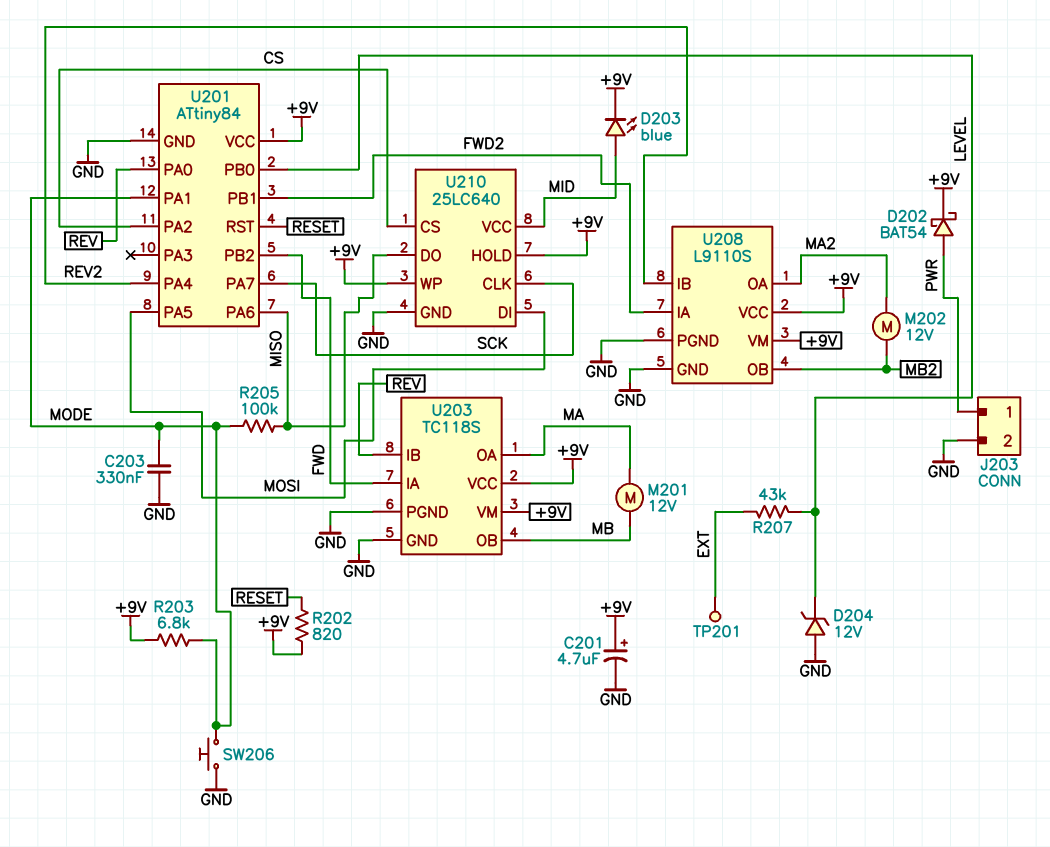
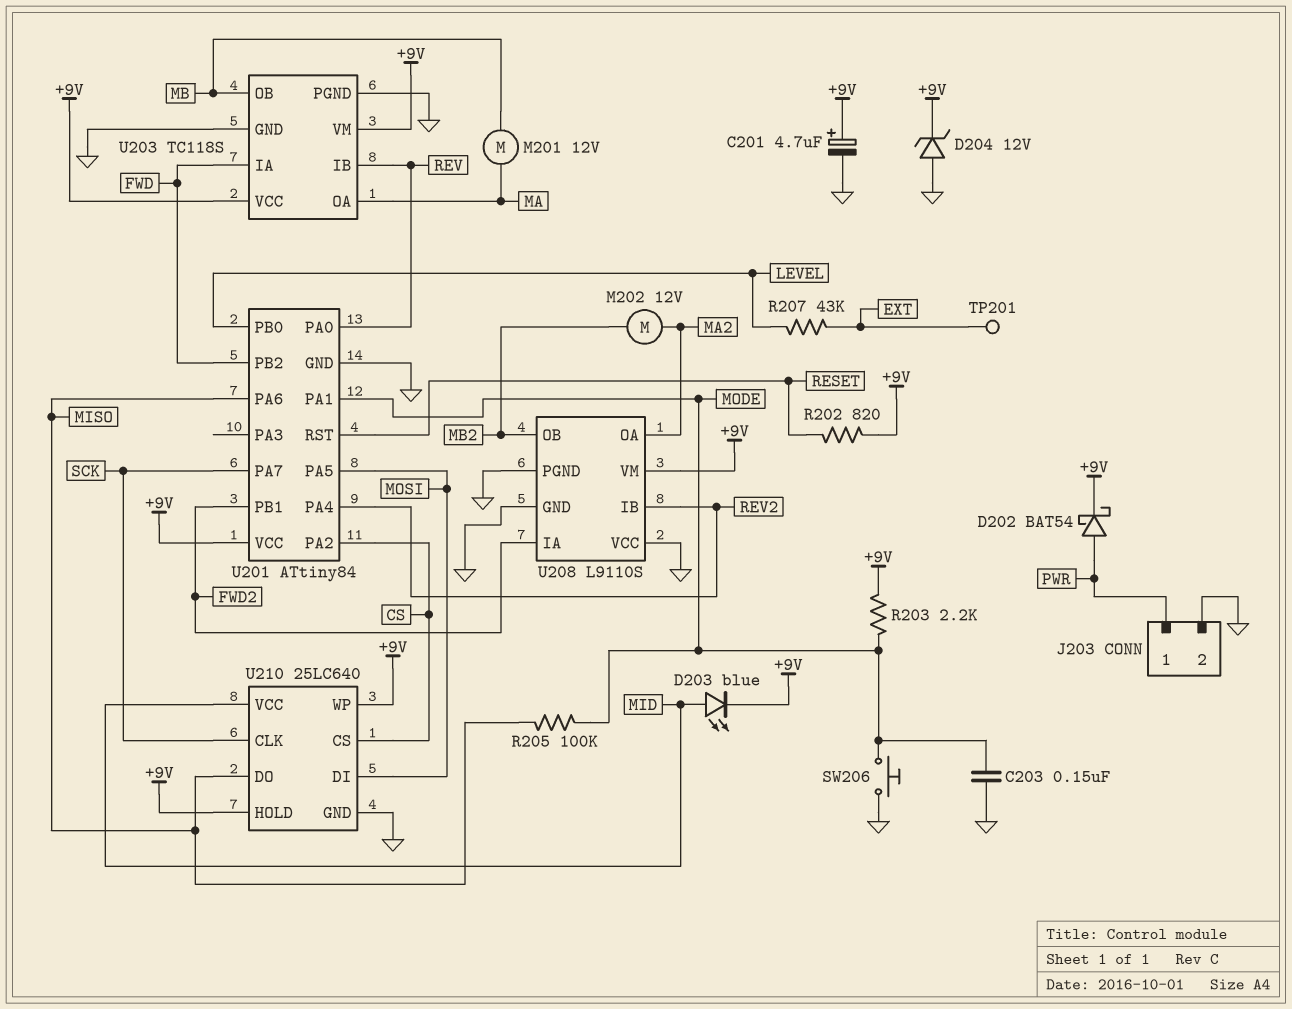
C203: 330nF (GND, MODE) -> 150nF (GND, MODE)
D204: zener 12V (A GND, K LEVEL) -> zener 12V (A GND, K +9V)
R203: 6.8k (+9V, MODE) -> 2.2k (+9V, MODE)
U208 pin VCC: +9V -> GND

